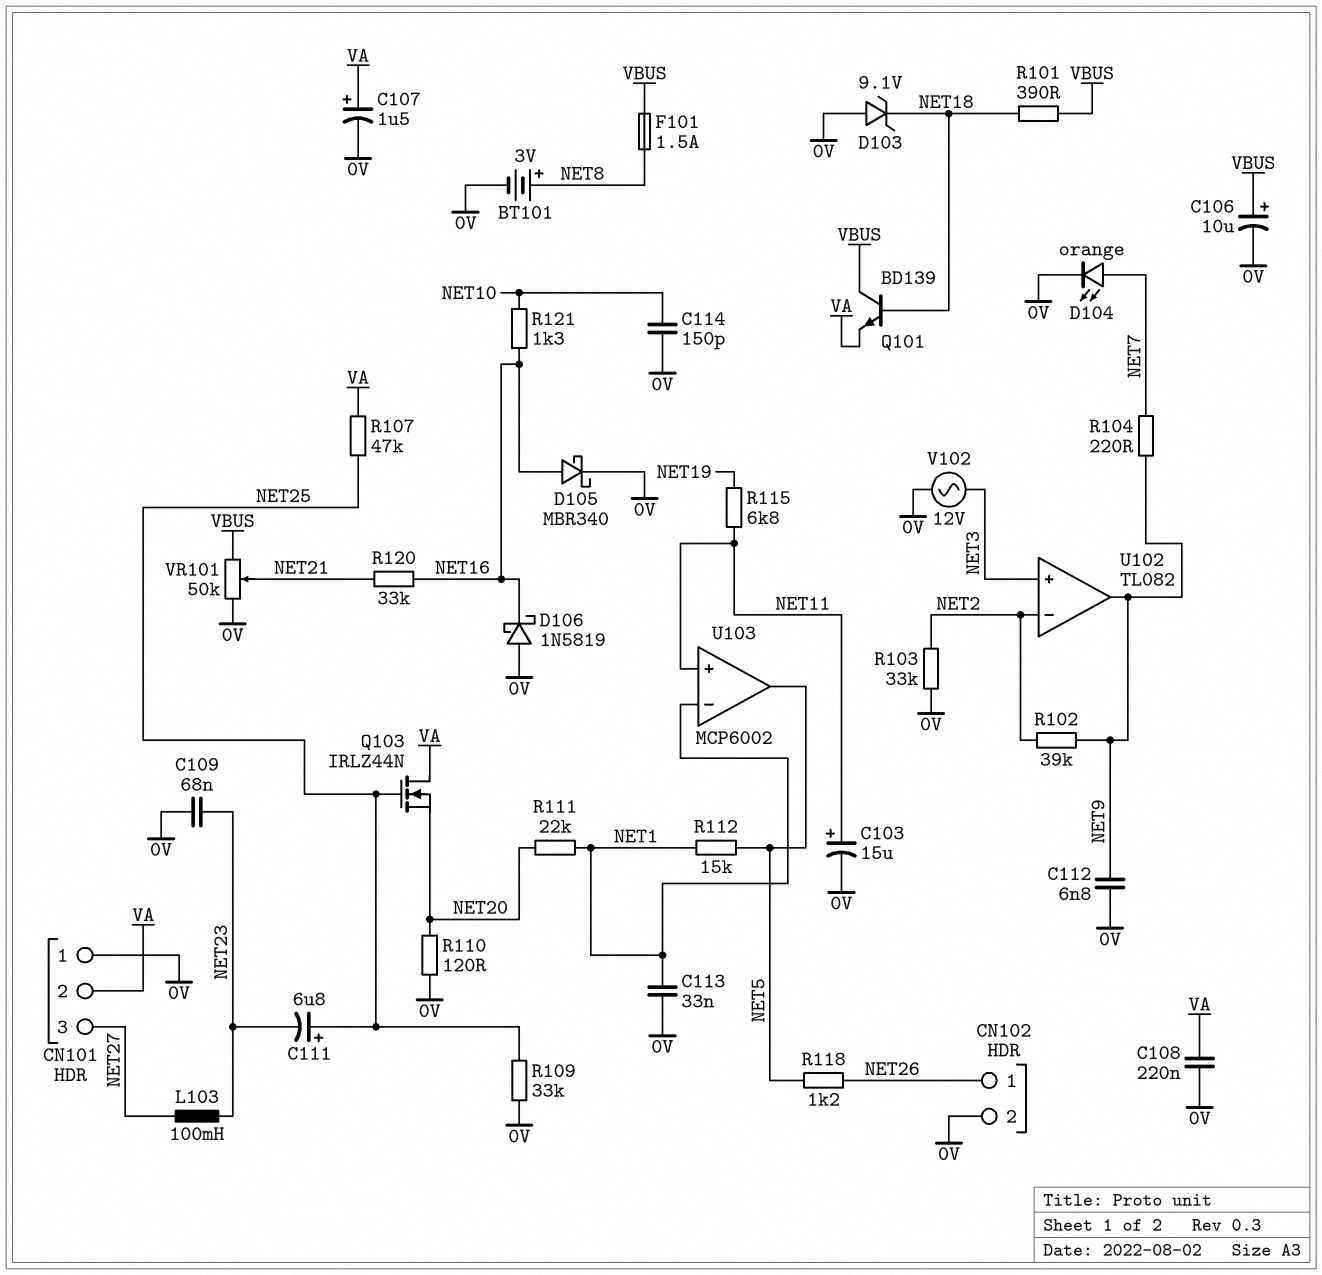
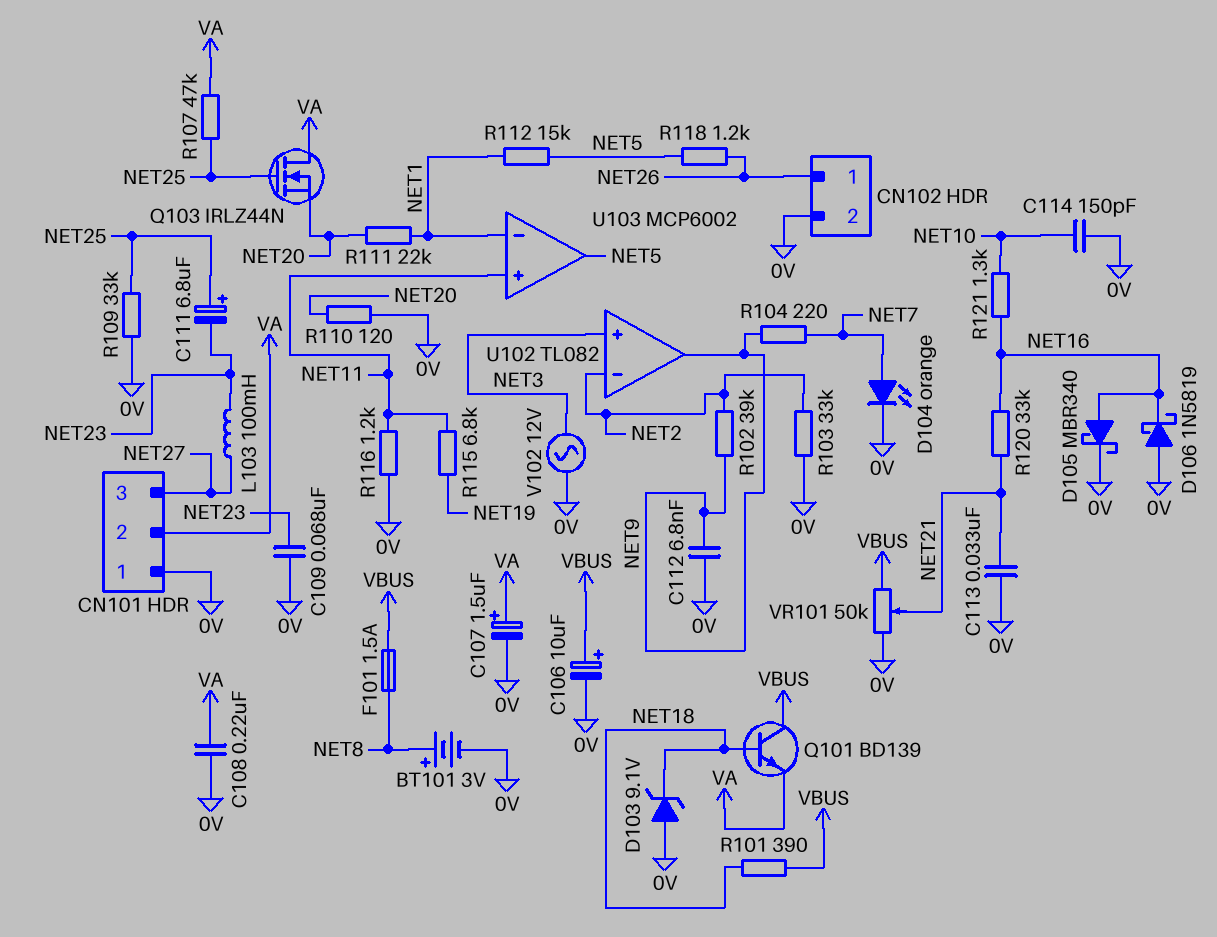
C103: 15uF (plus NET11, minus 0V) -> none
C113: 33nF (0V, NET1) -> 33nF (0V, NET21)
R116: none -> 1.2k (0V, NET11)

